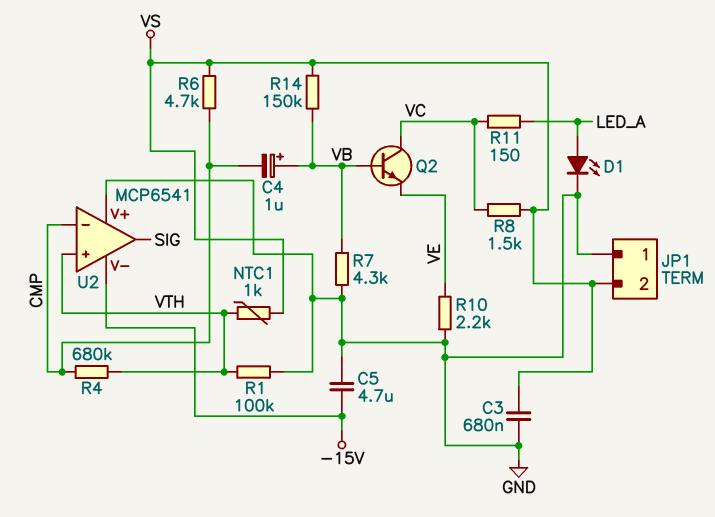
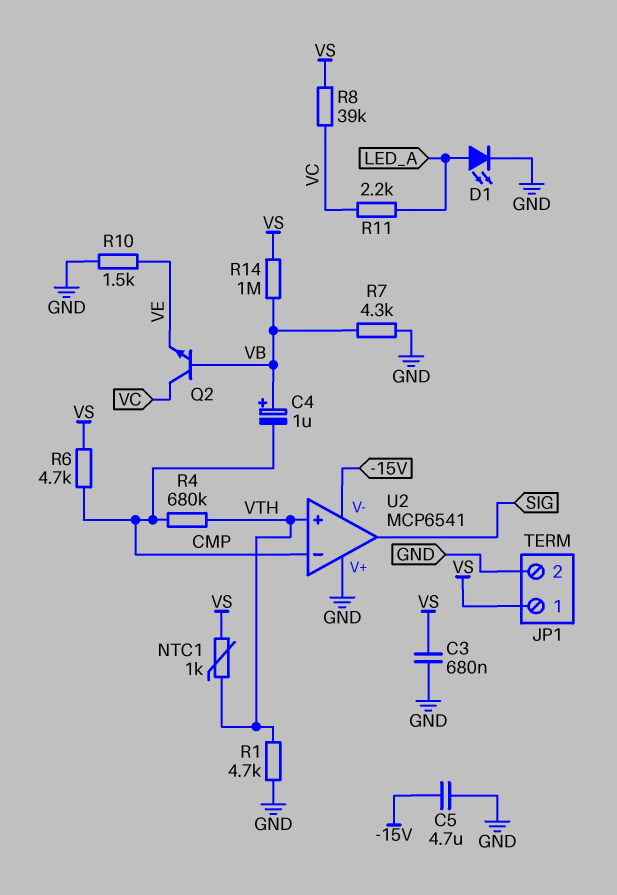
JP1 pin 1: GND -> VS
JP1 pin 2: VS -> GND
R1: 100k (GND, VTH) -> 4.7k (GND, VTH)
R8: 1.5k (VC, VS) -> 39k (VC, VS)
R10: 2.2k (GND, VE) -> 1.5k (GND, VE)
R11: 150 (LED_A, VC) -> 2.2k (LED_A, VC)
R14: 150k (VB, VS) -> 1M (VB, VS)

